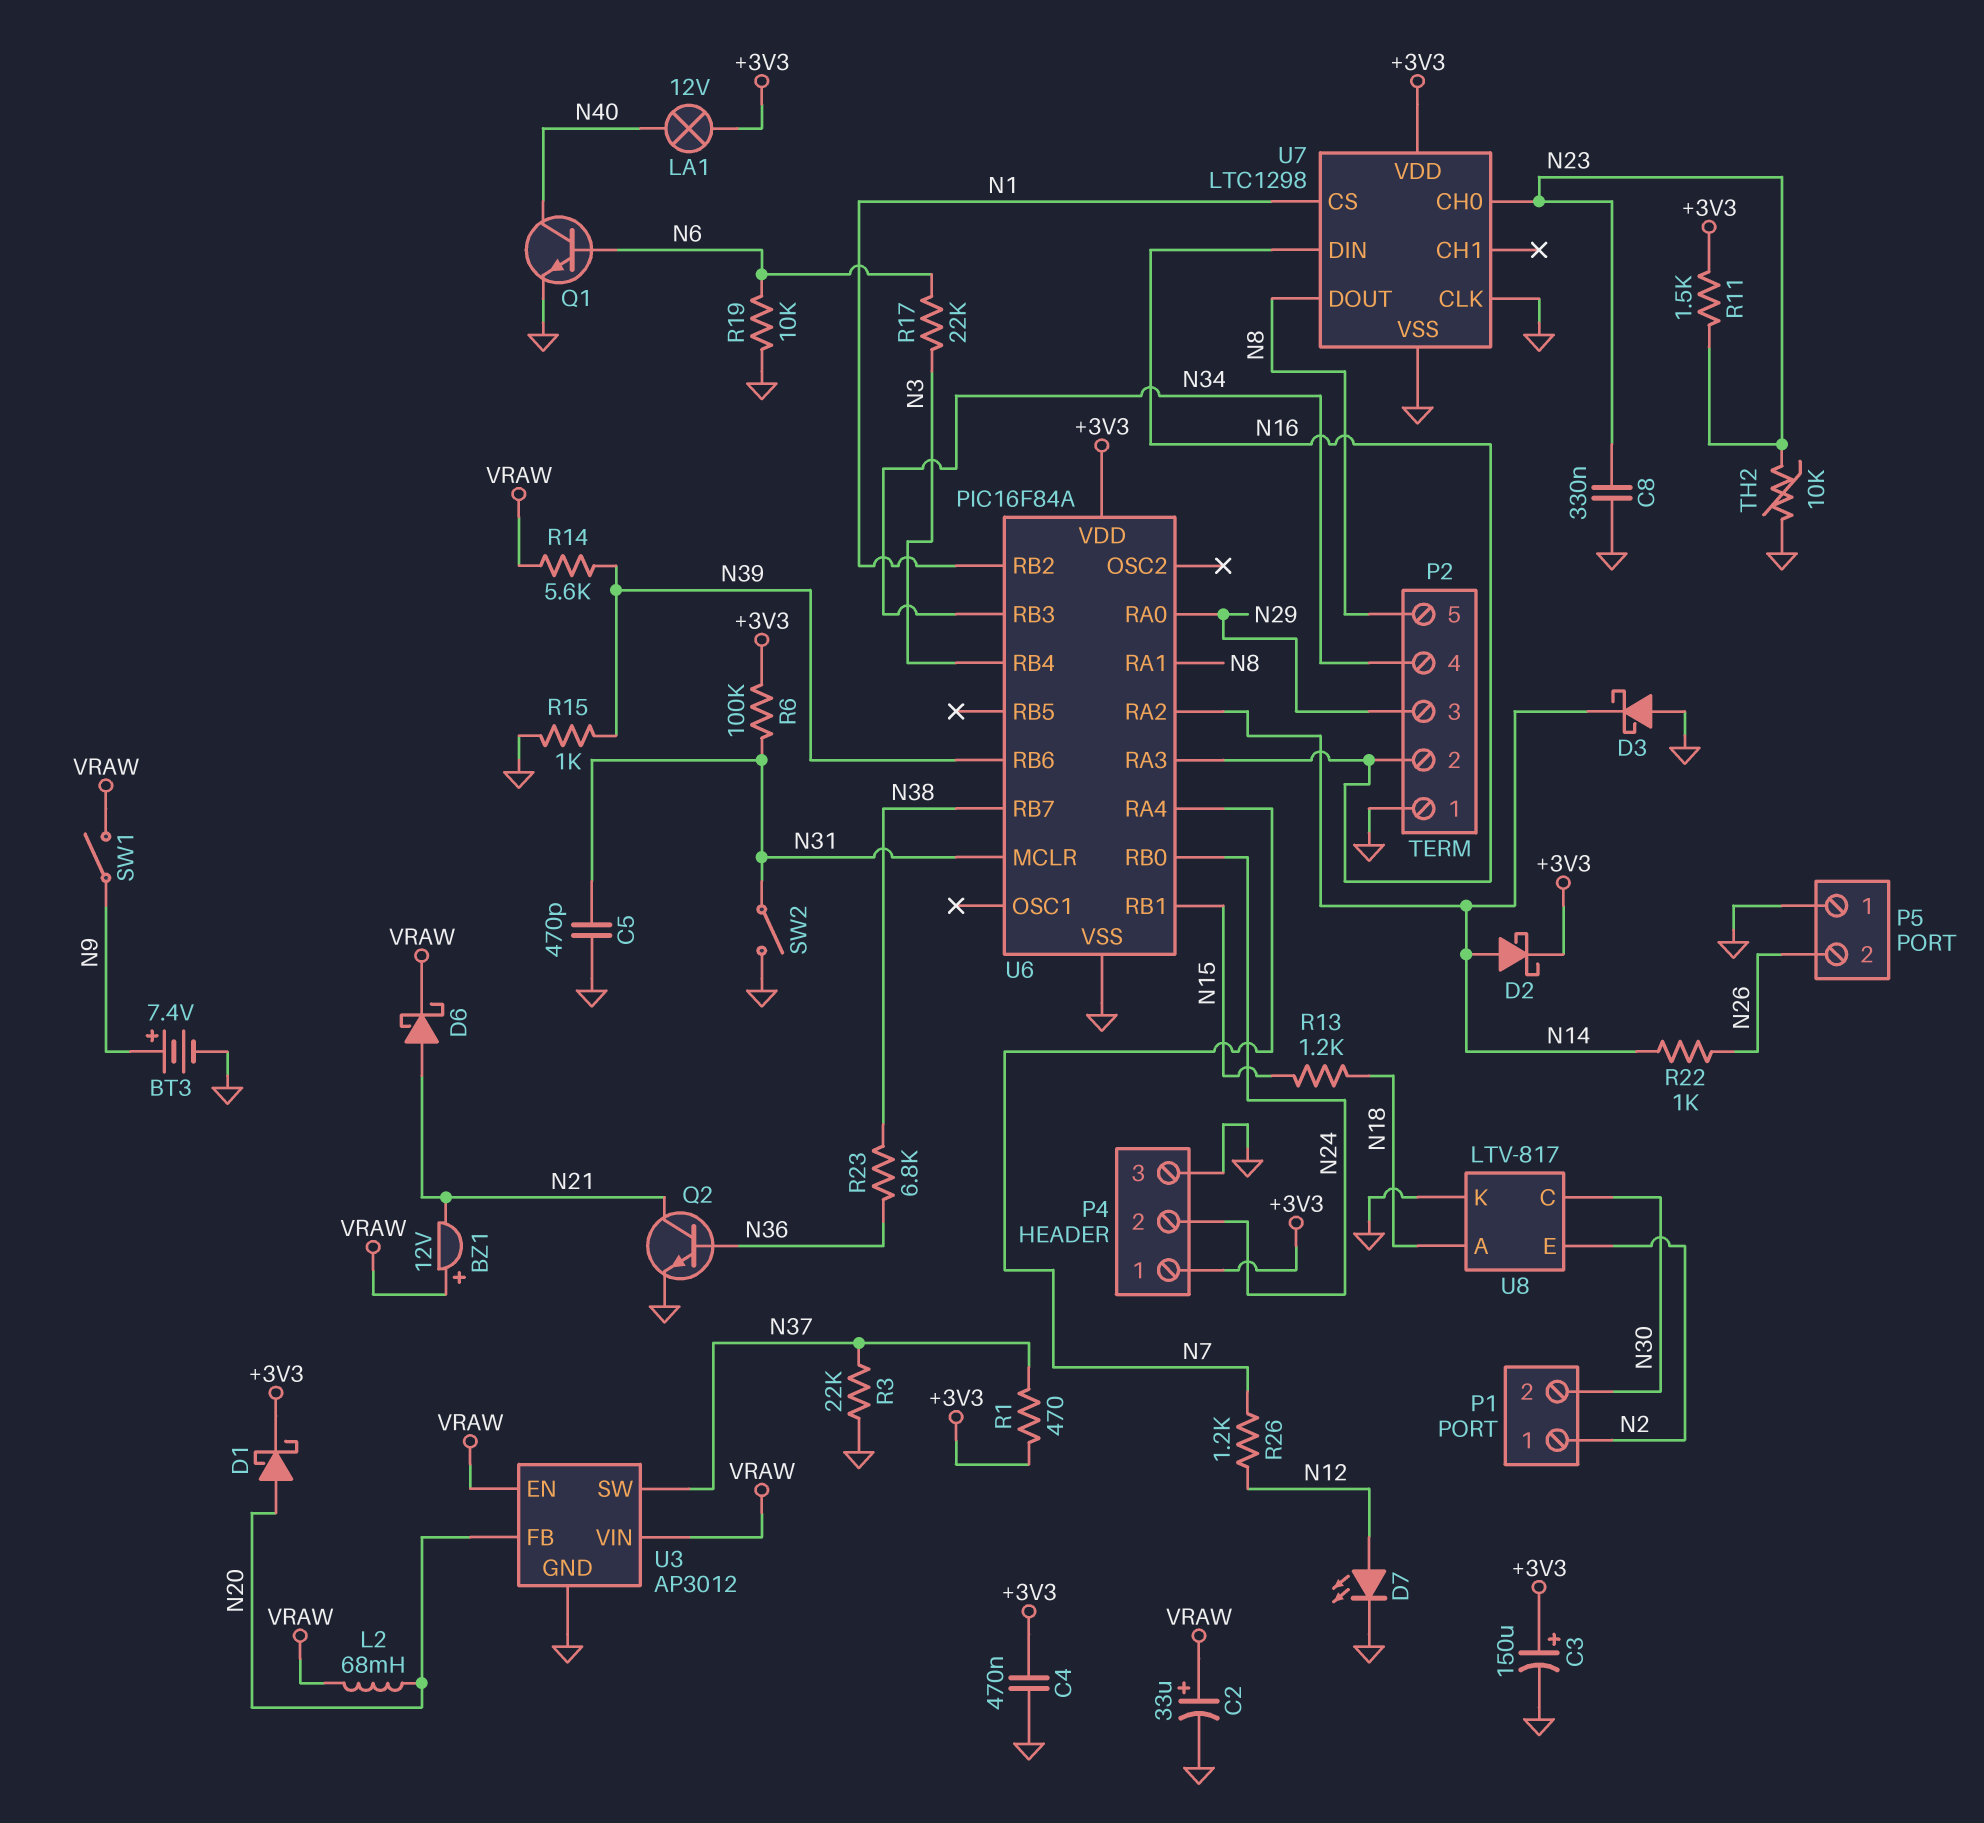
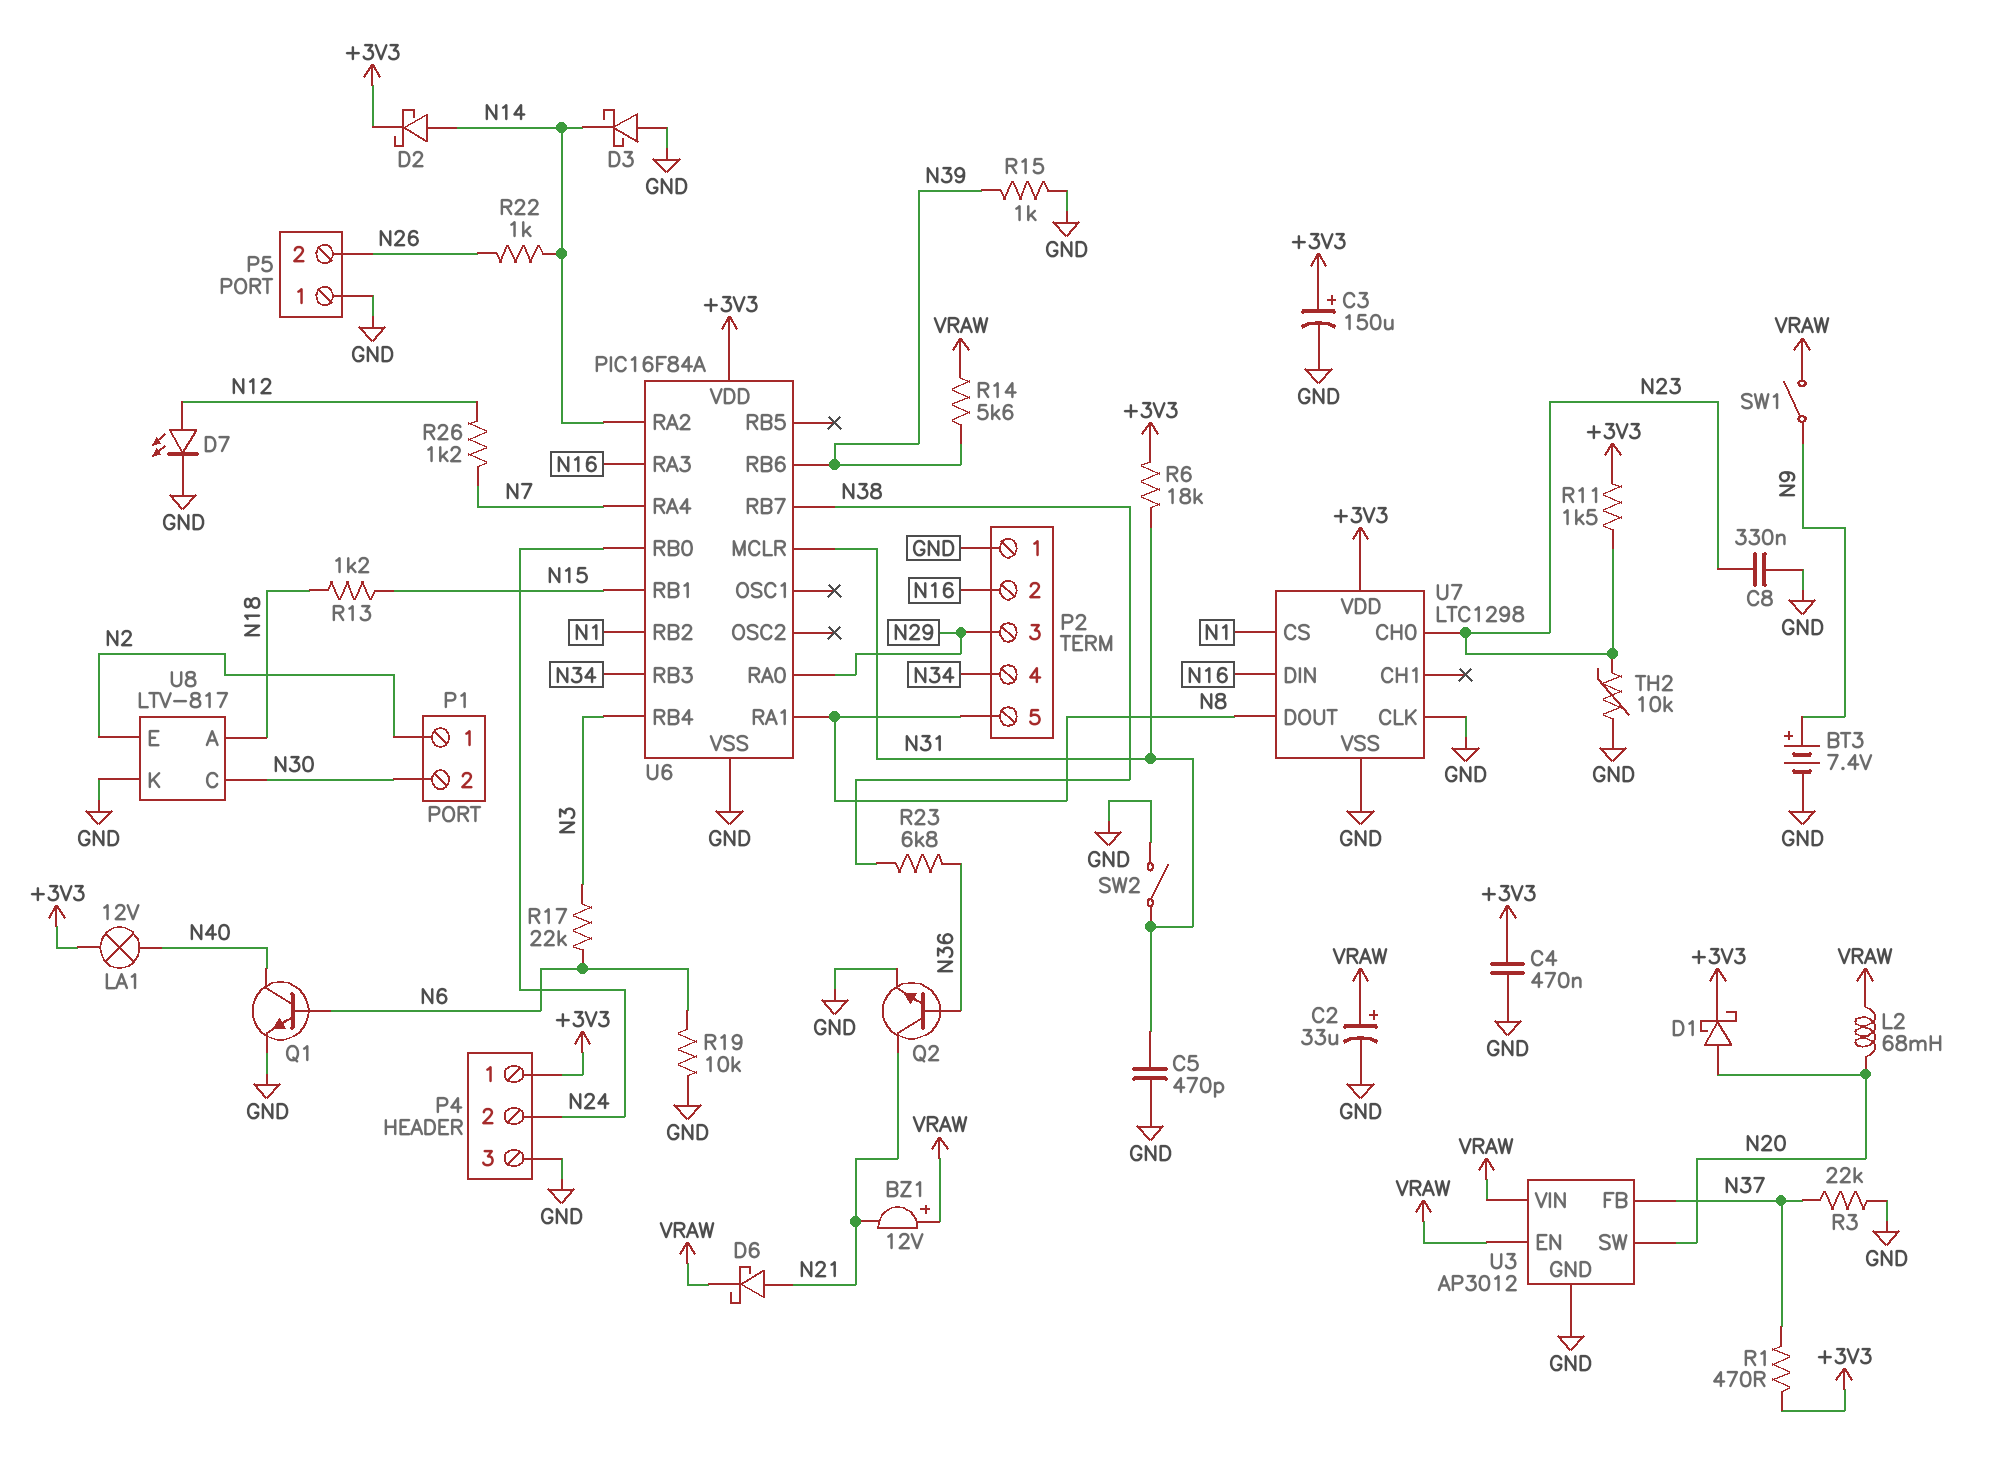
R6: 100k (+3V3, N31) -> 18k (+3V3, N31)
U3 pin FB: N20 -> N37
U3 pin SW: N37 -> N20

